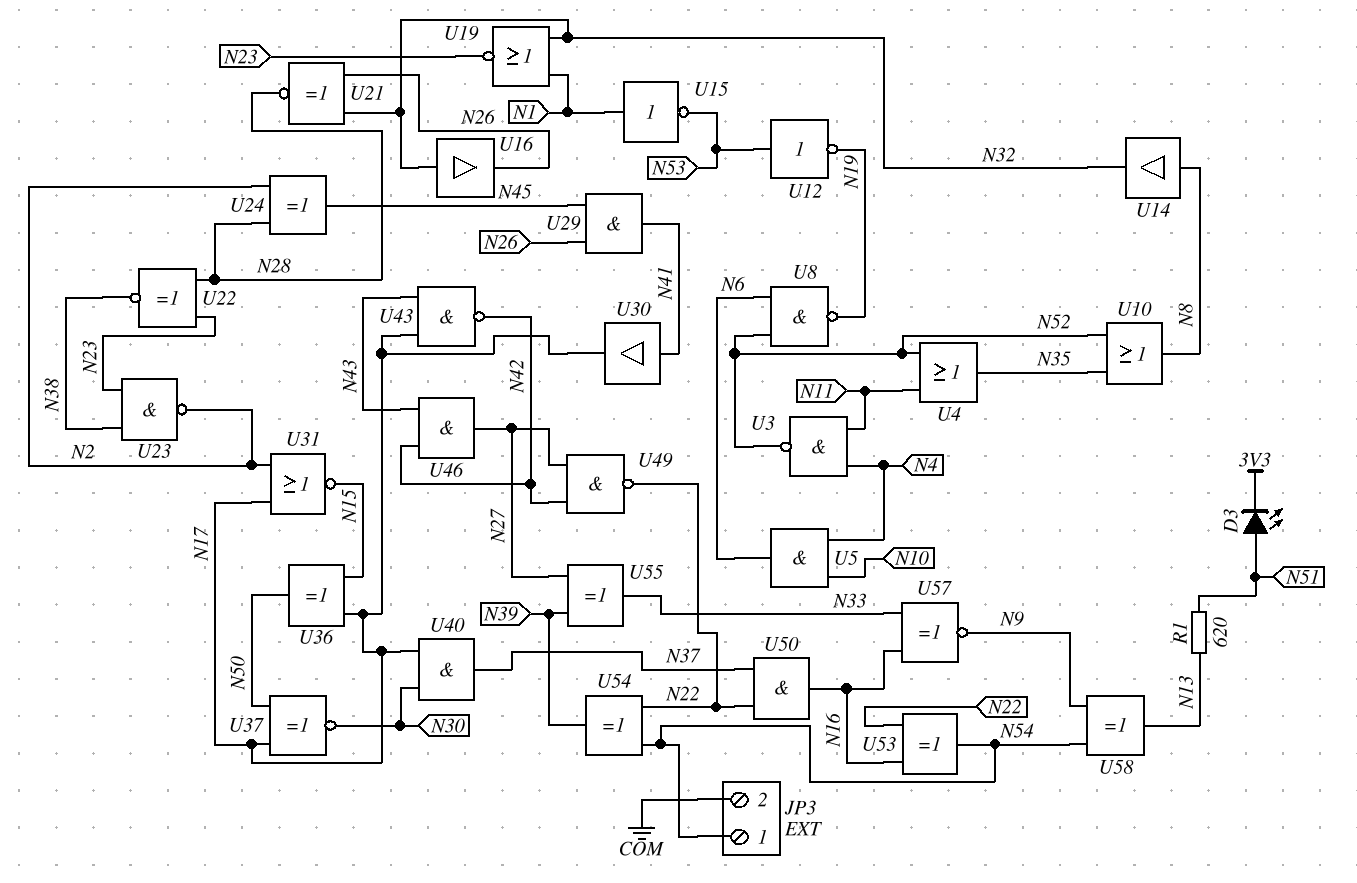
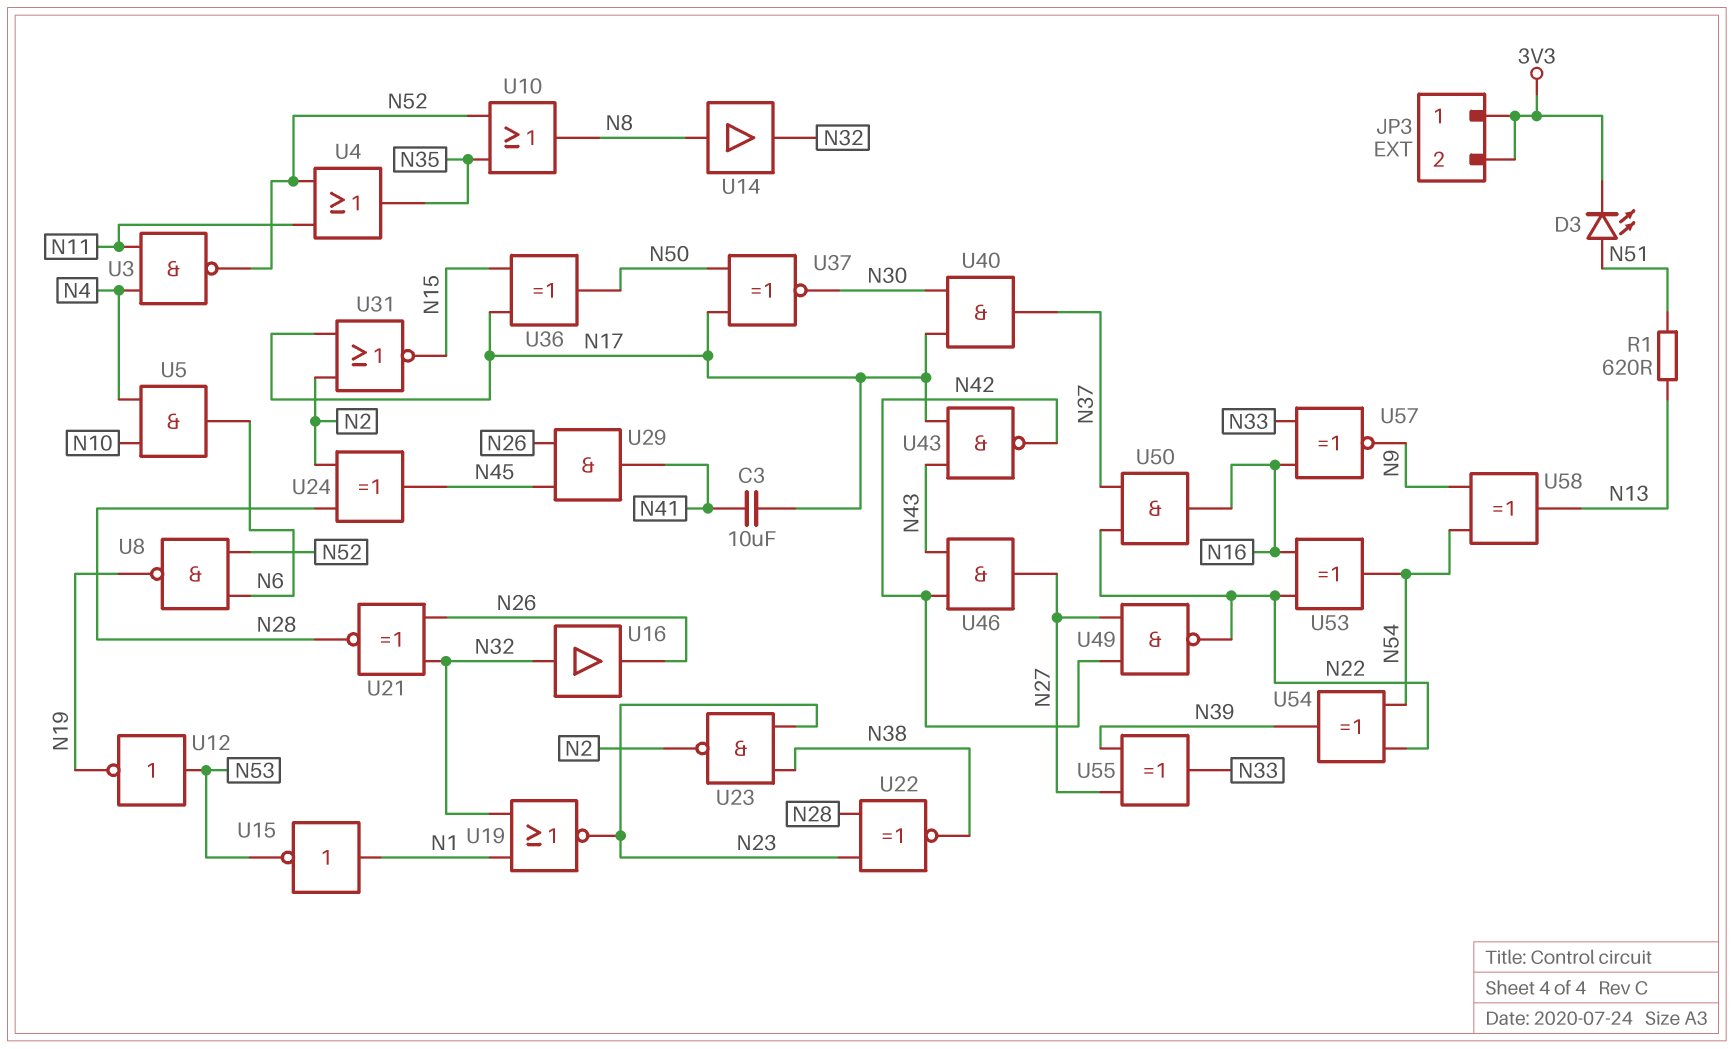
C3: none -> 10uF (N17, N41)
JP3 pin 1: N54 -> 3V3
JP3 pin 2: COM -> 3V3
U30: buffer (in N41, out N17) -> none

